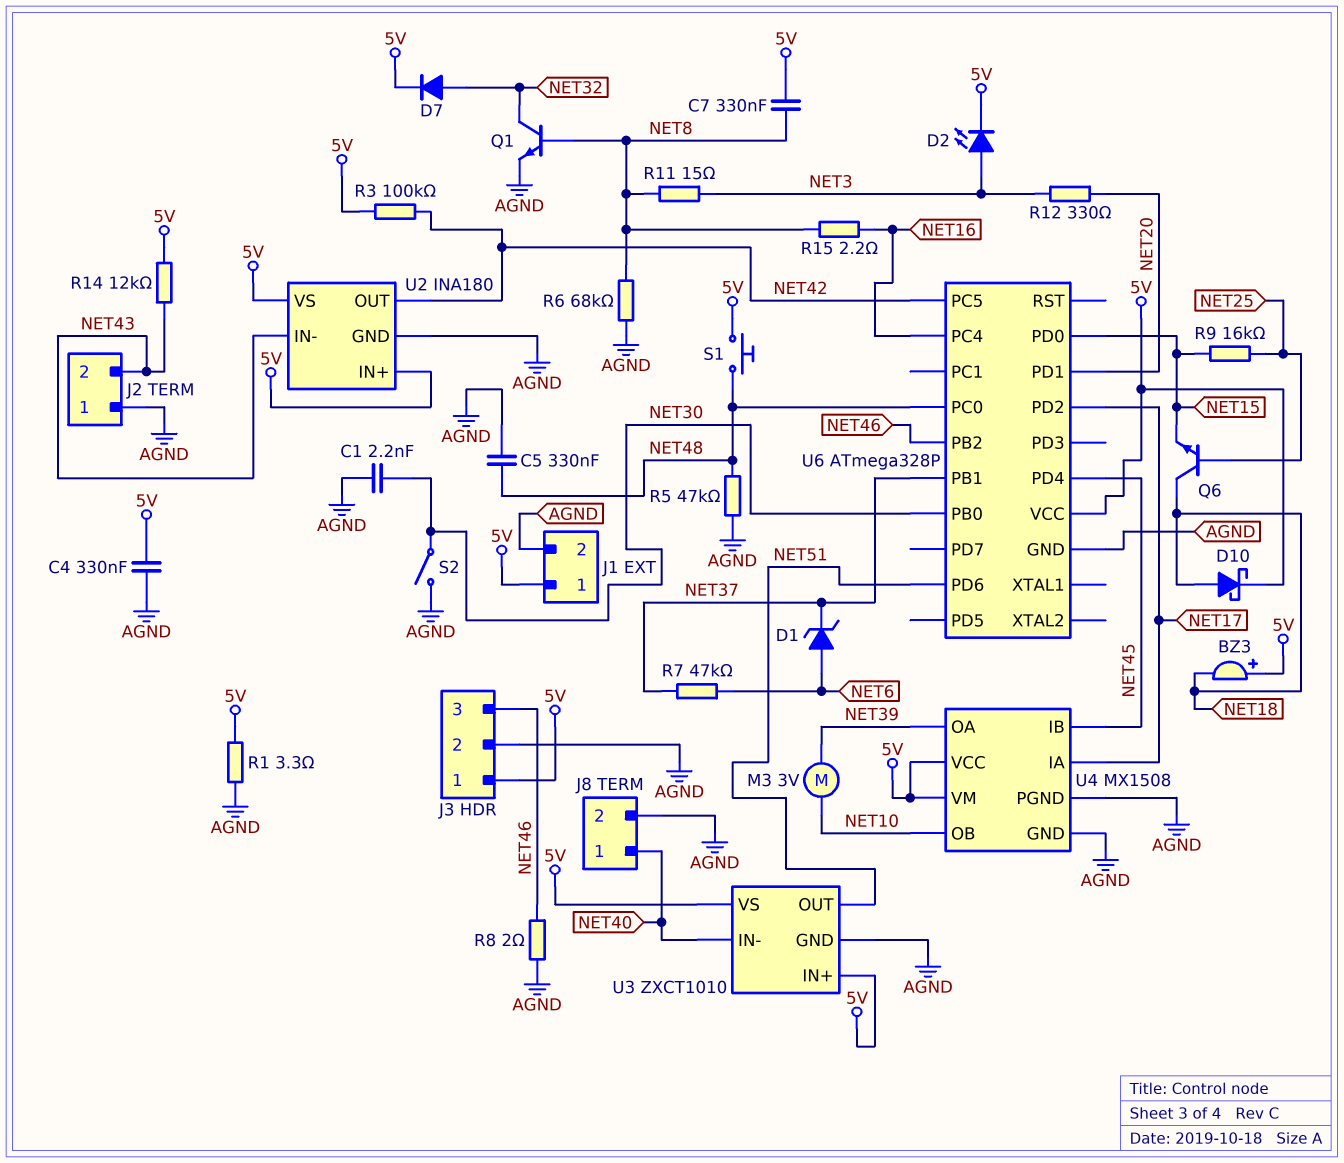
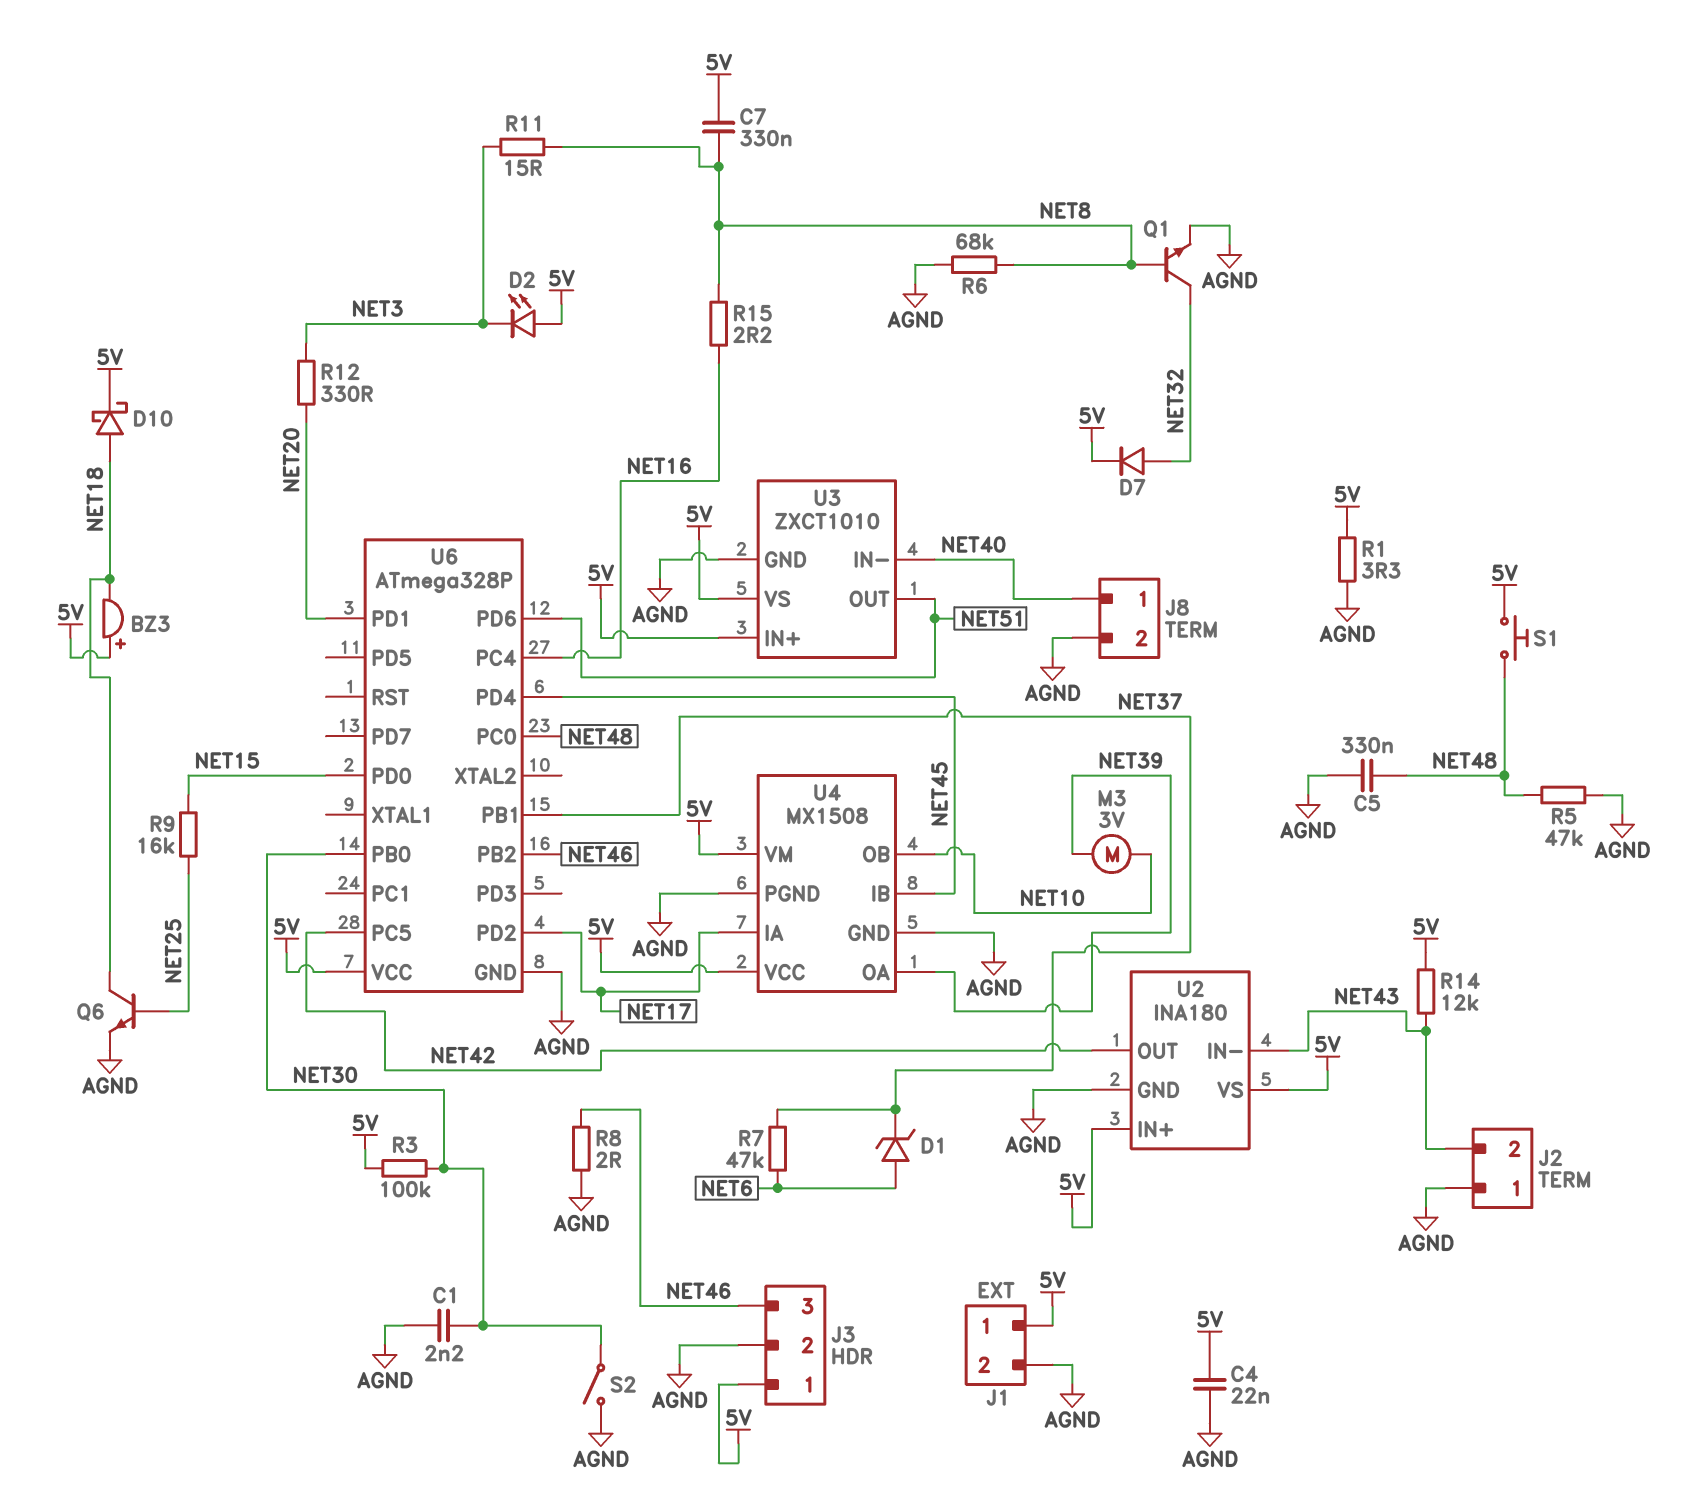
C4: 330nF (5V, AGND) -> 22nF (5V, AGND)
D2: LED (A NET3, K 5V) -> LED (A 5V, K NET3)
Q6: NPN (B NET25, C NET18, E NET15) -> NPN (B NET25, C NET18, E AGND)
R3: 100k (5V, NET42) -> 100k (5V, NET30)

